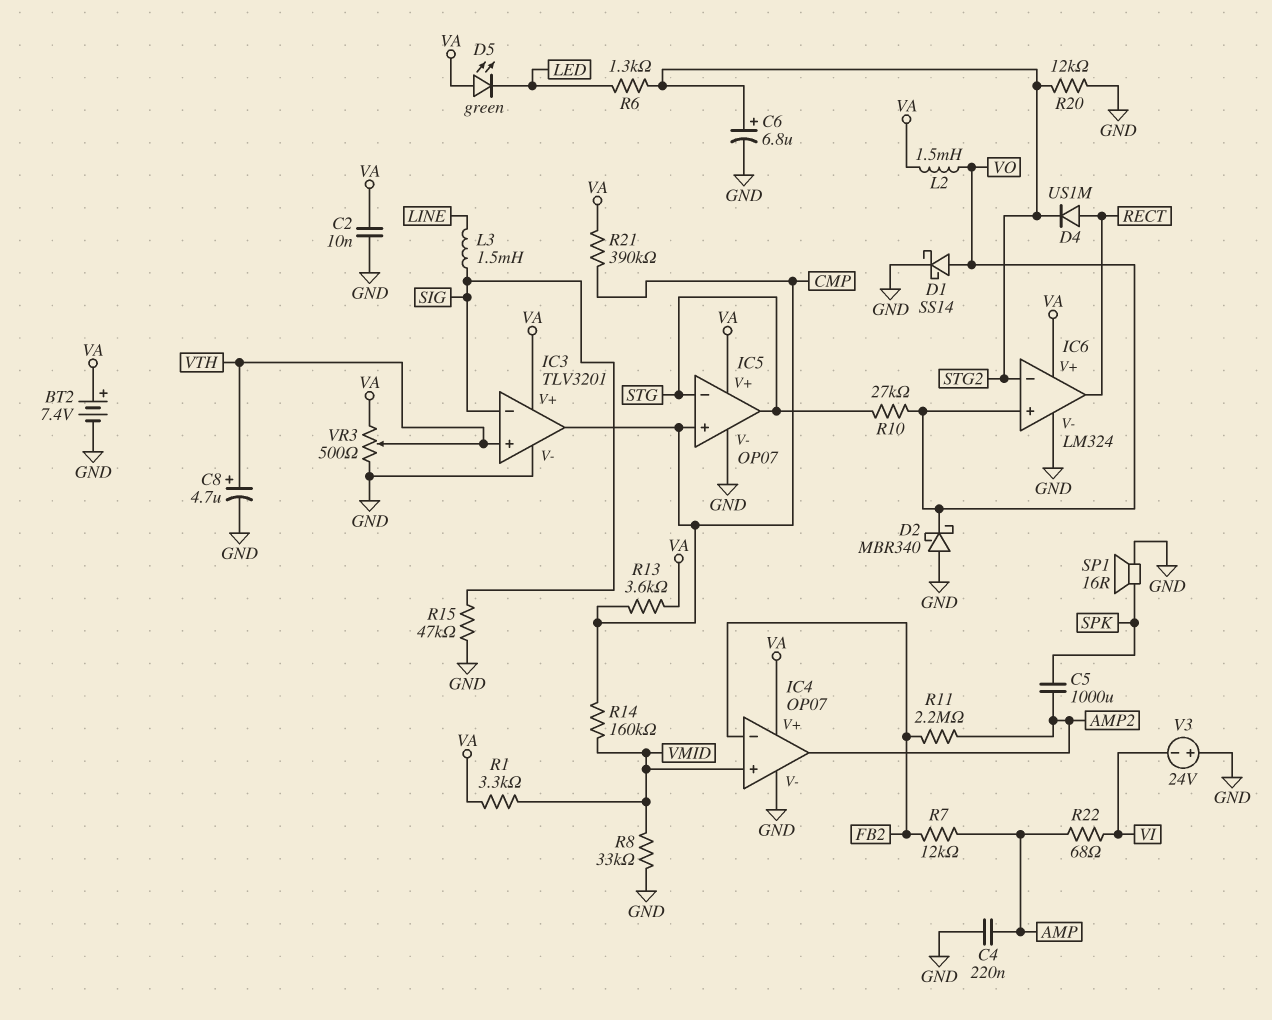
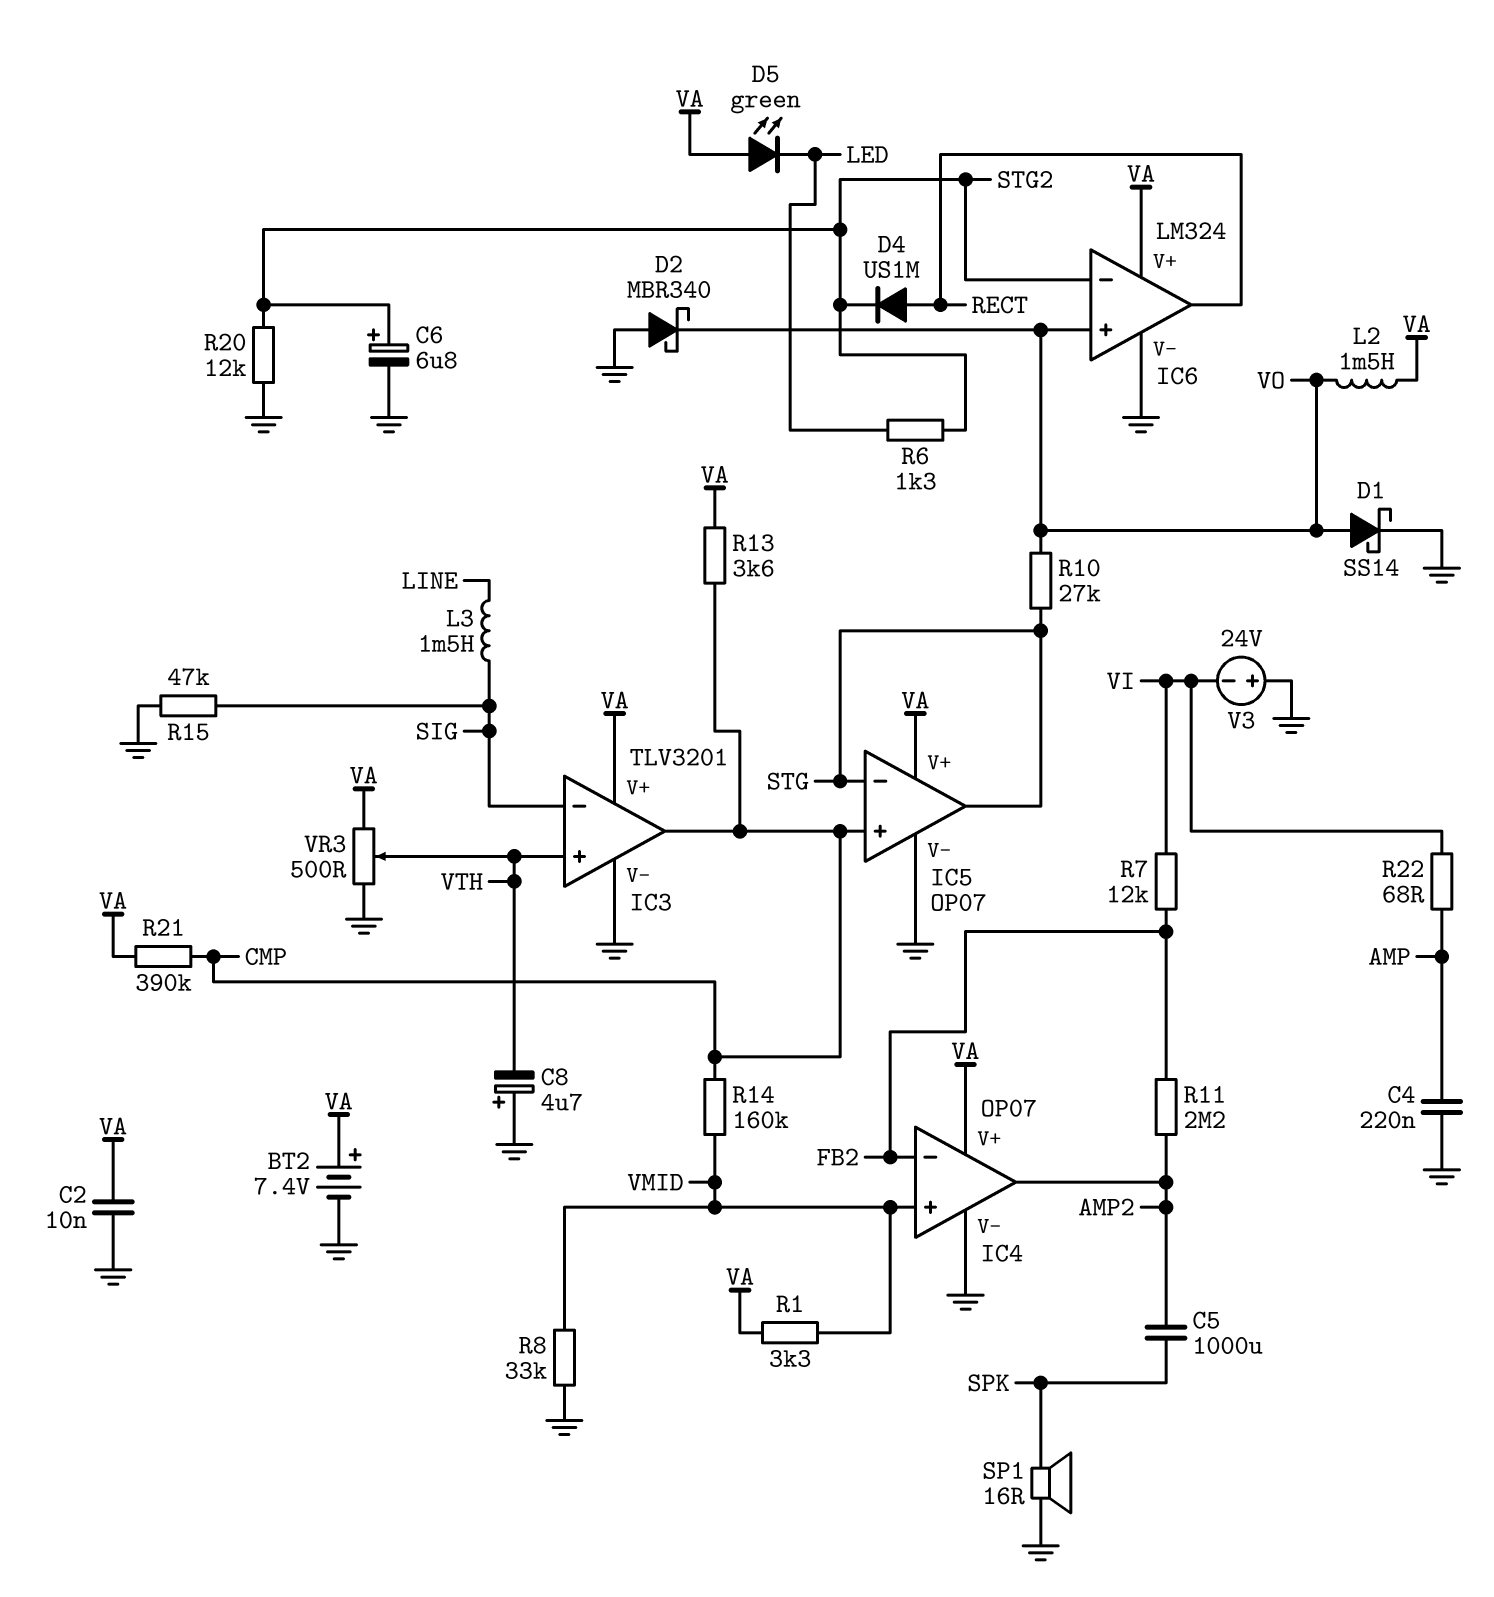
C8: 4.7uF (plus VTH, minus GND) -> 4.7uF (plus GND, minus VTH)
R7: 12k (AMP, FB2) -> 12k (FB2, VI)

